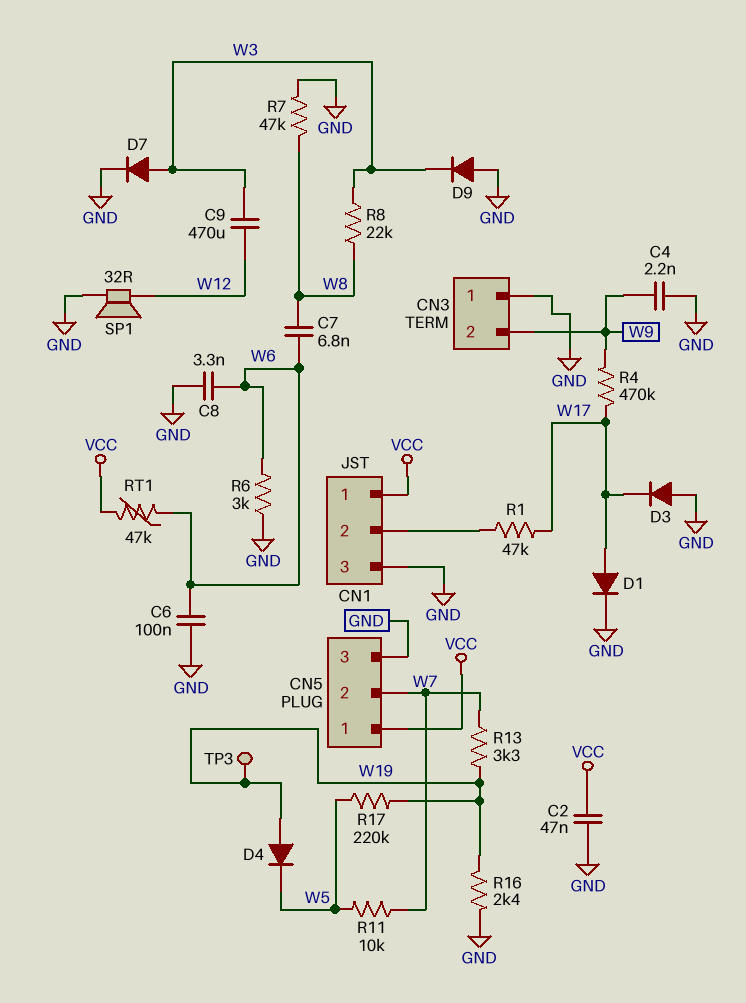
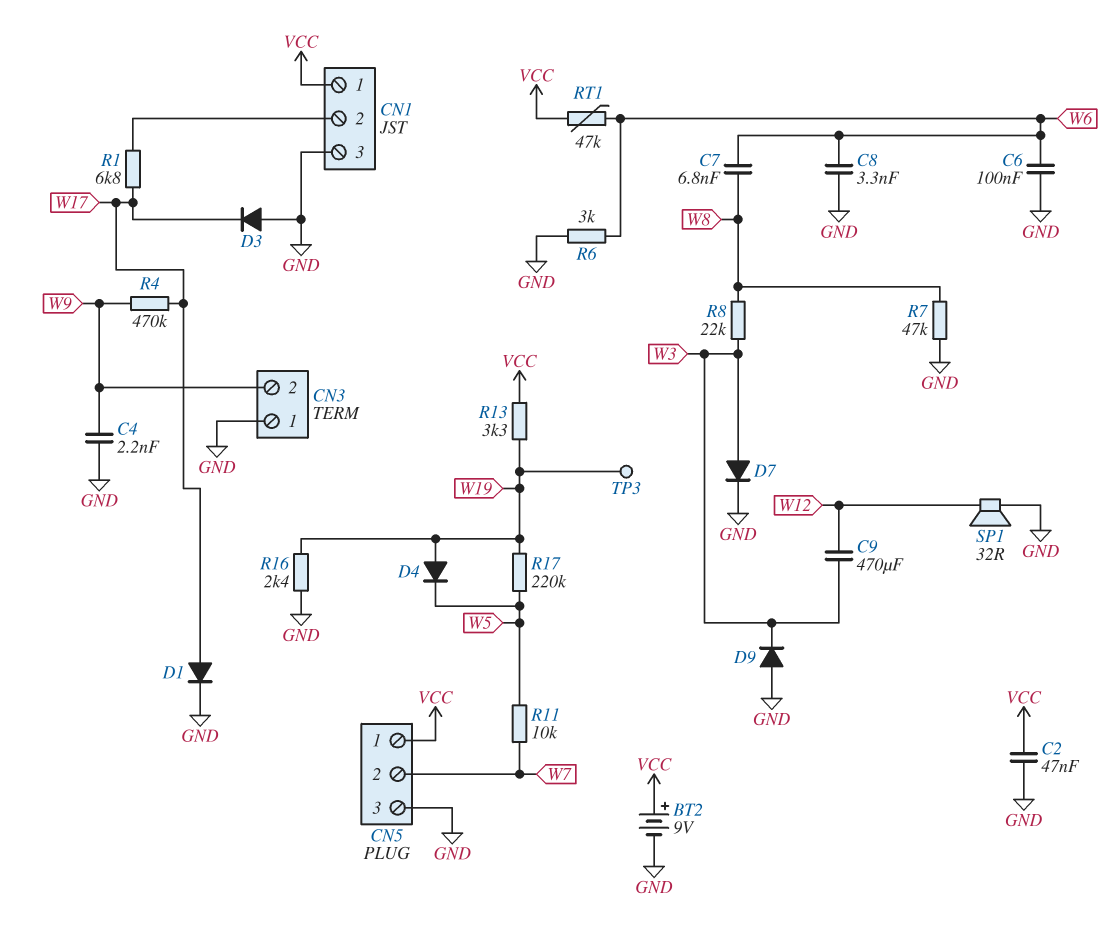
BT2: none -> 9V (plus VCC, minus GND)
R1: 47k (CN1/2, W17) -> 6.8k (CN1/2, W17)
R13: 3.3k (W7, W19) -> 3.3k (VCC, W19)

